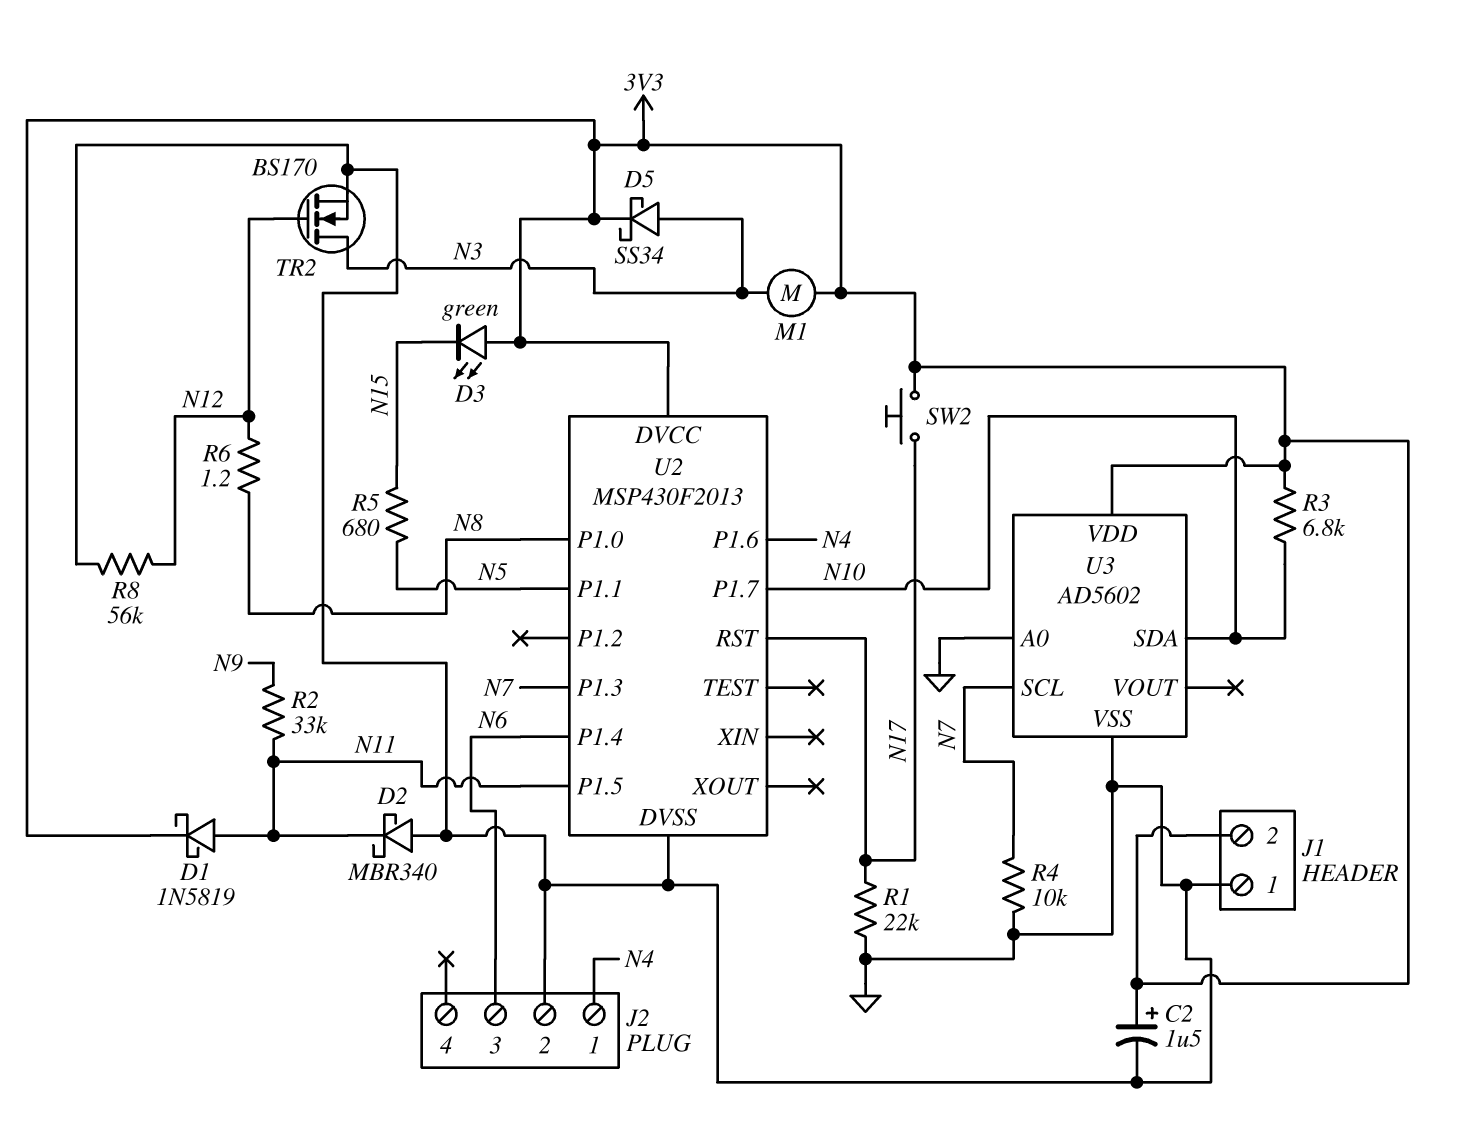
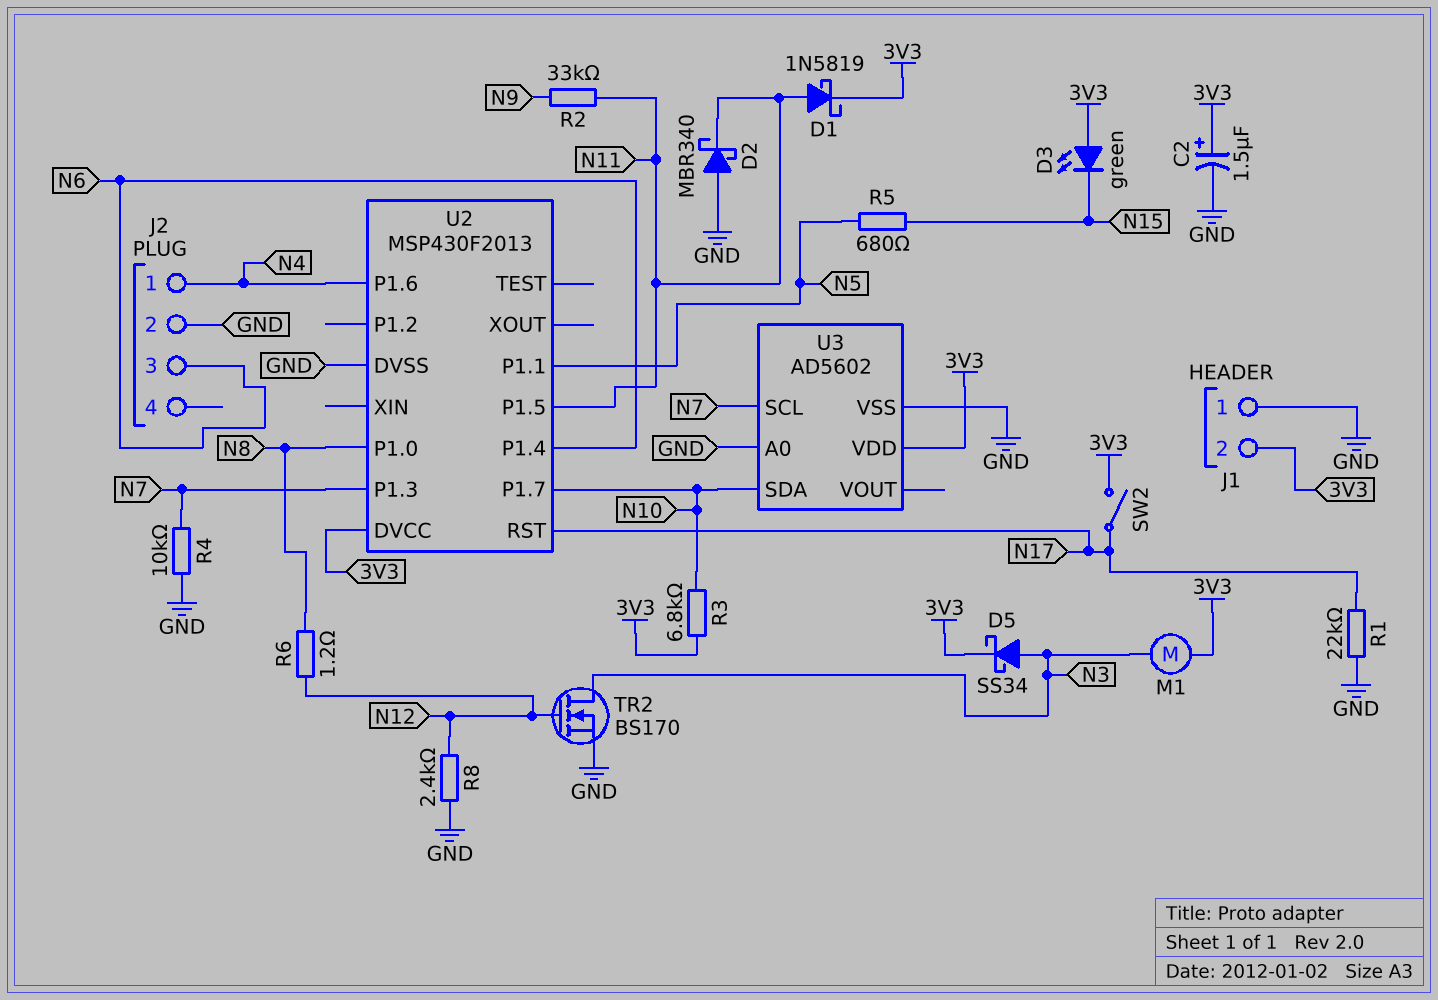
R8: 56k (GND, N12) -> 2.4k (GND, N12)
SW2: button (3V3, N17) -> switch (3V3, N17)

